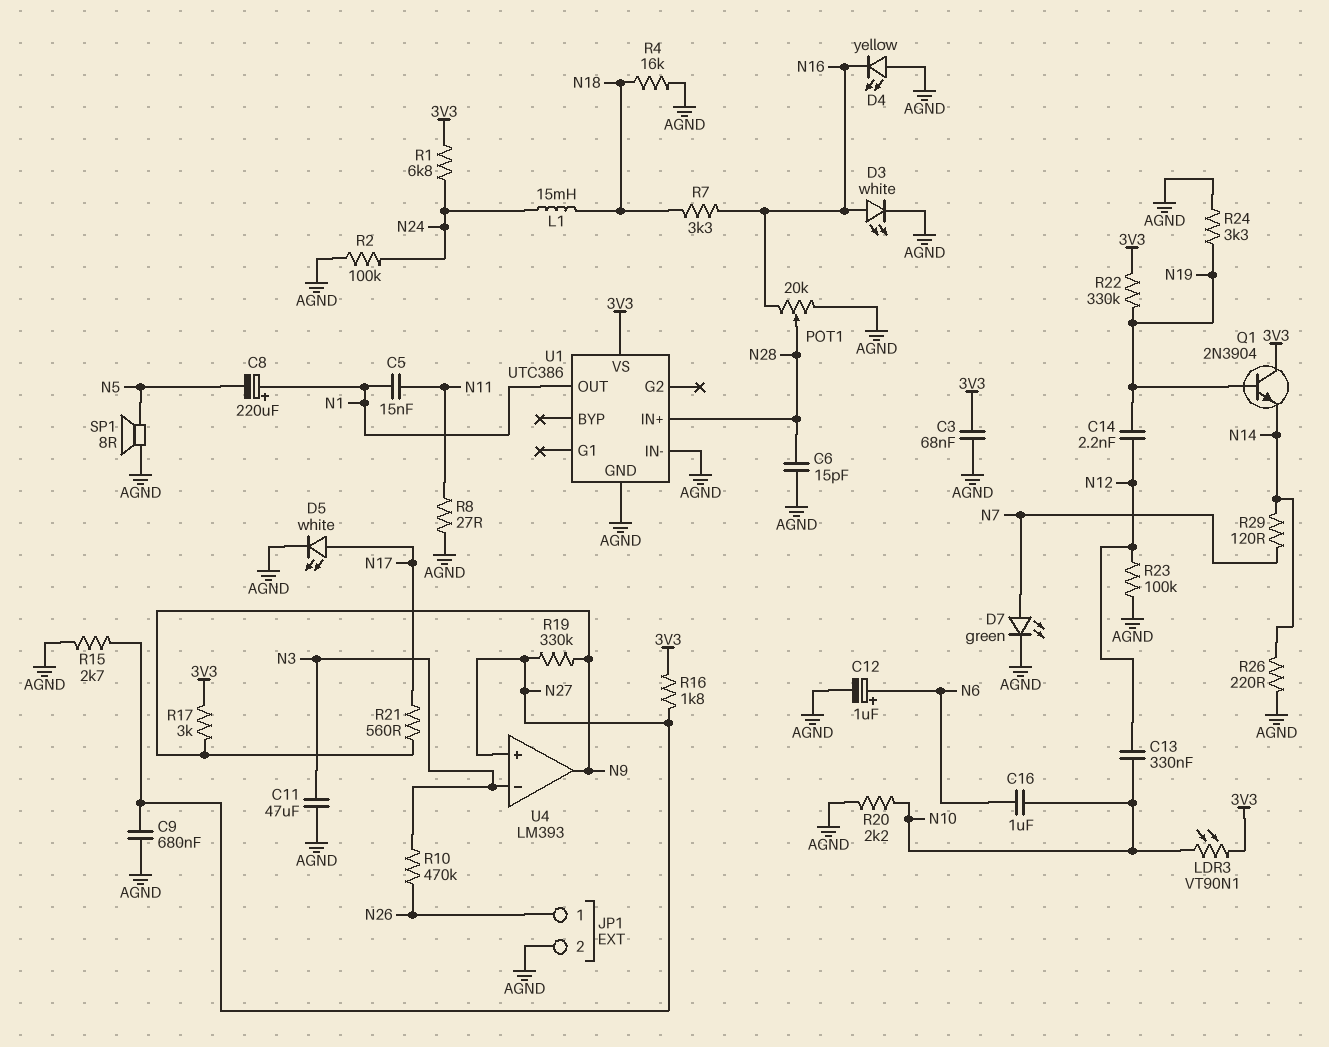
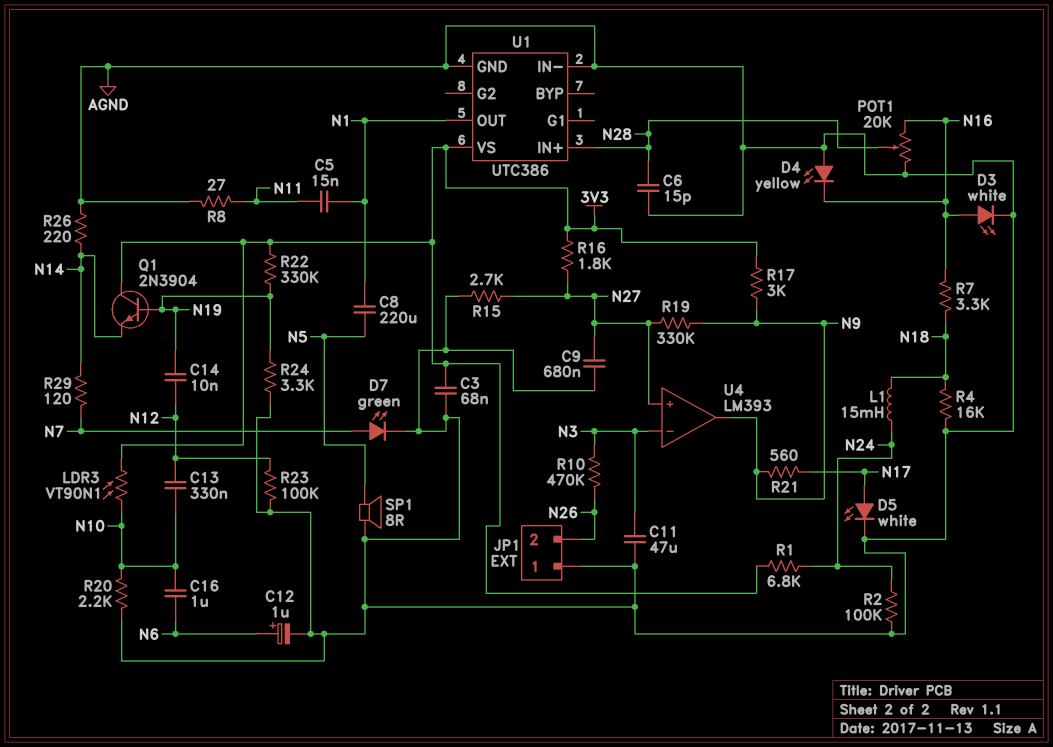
C8: 220uF (plus N1, minus N5) -> 220uF (N1, N5)
C14: 2.2nF (N12, N19) -> 10nF (N12, N19)
JP1 pin 1: N26 -> AGND
JP1 pin 2: AGND -> N26

